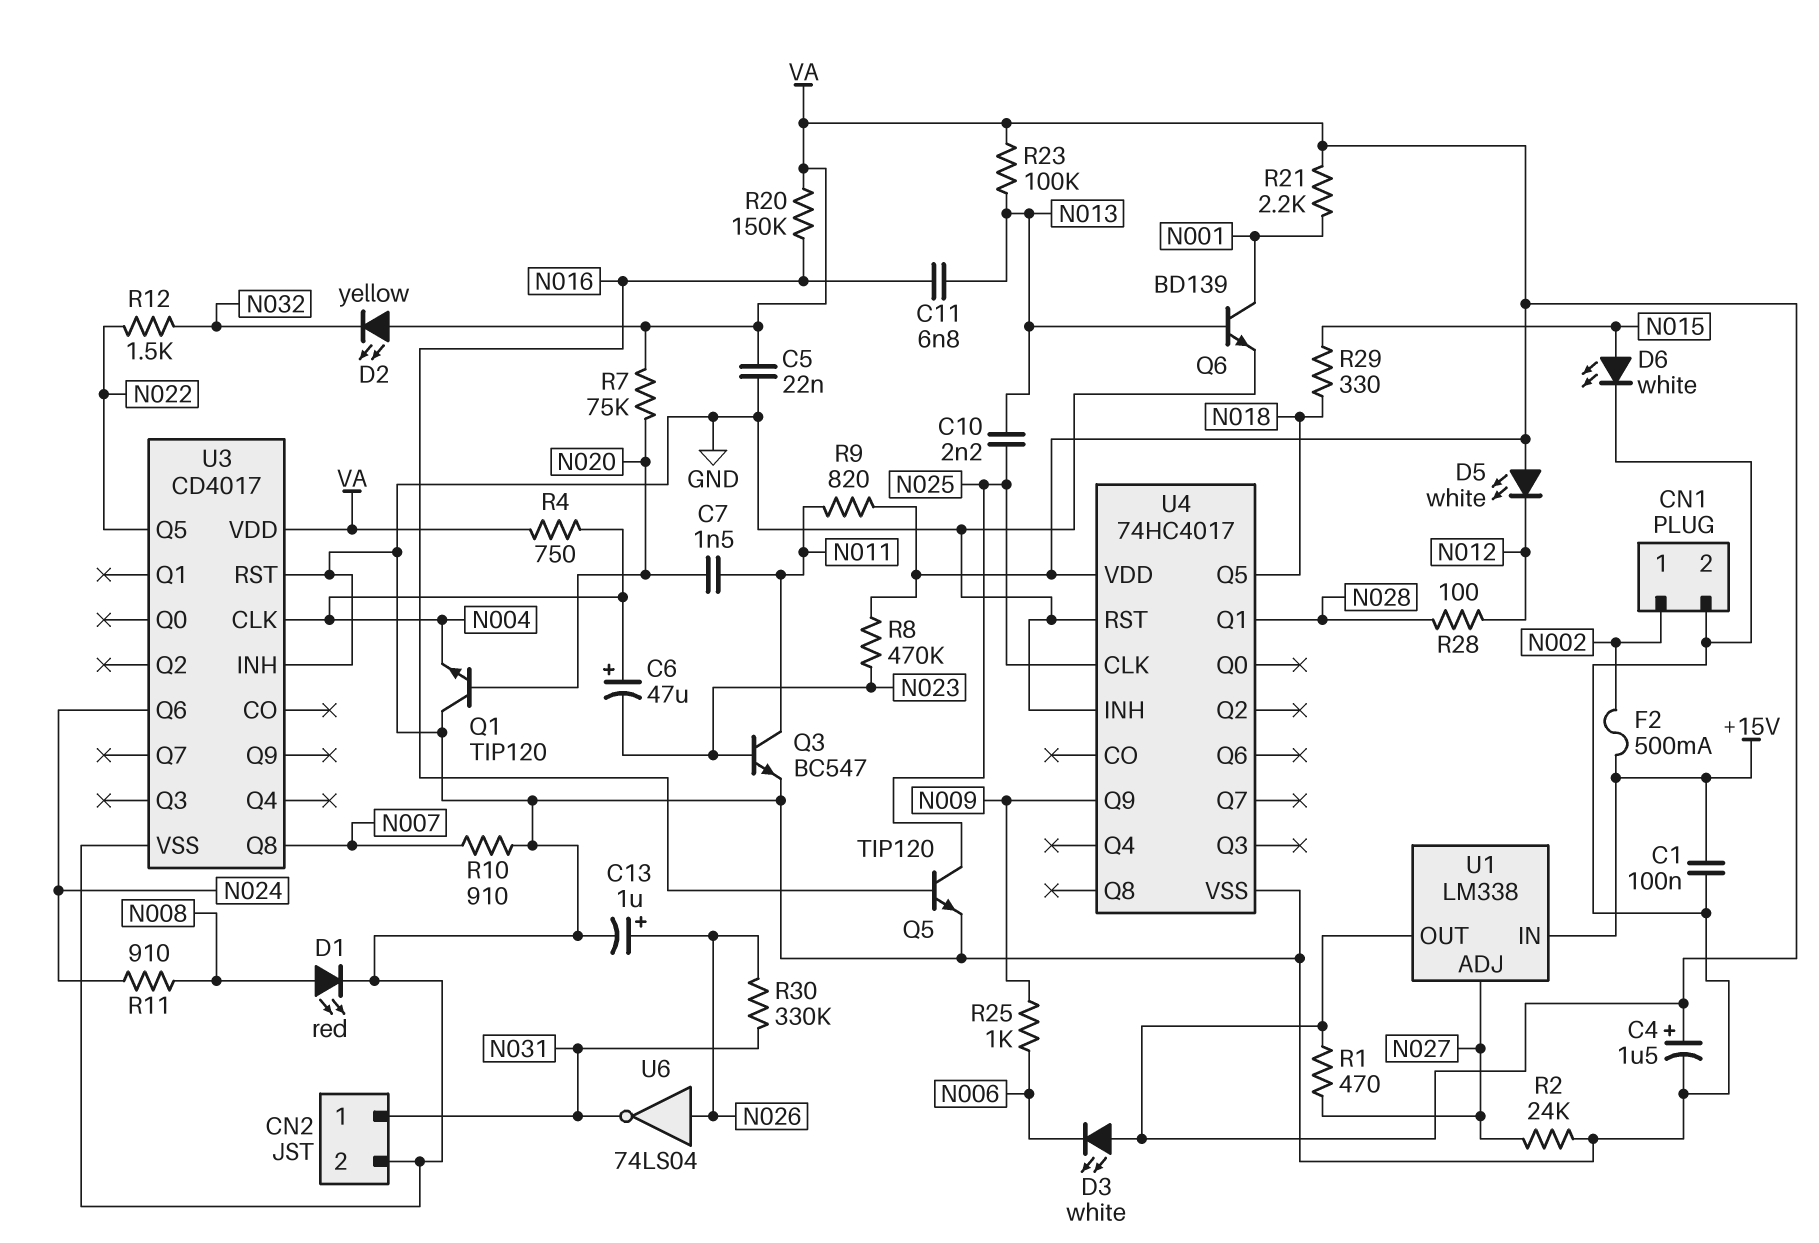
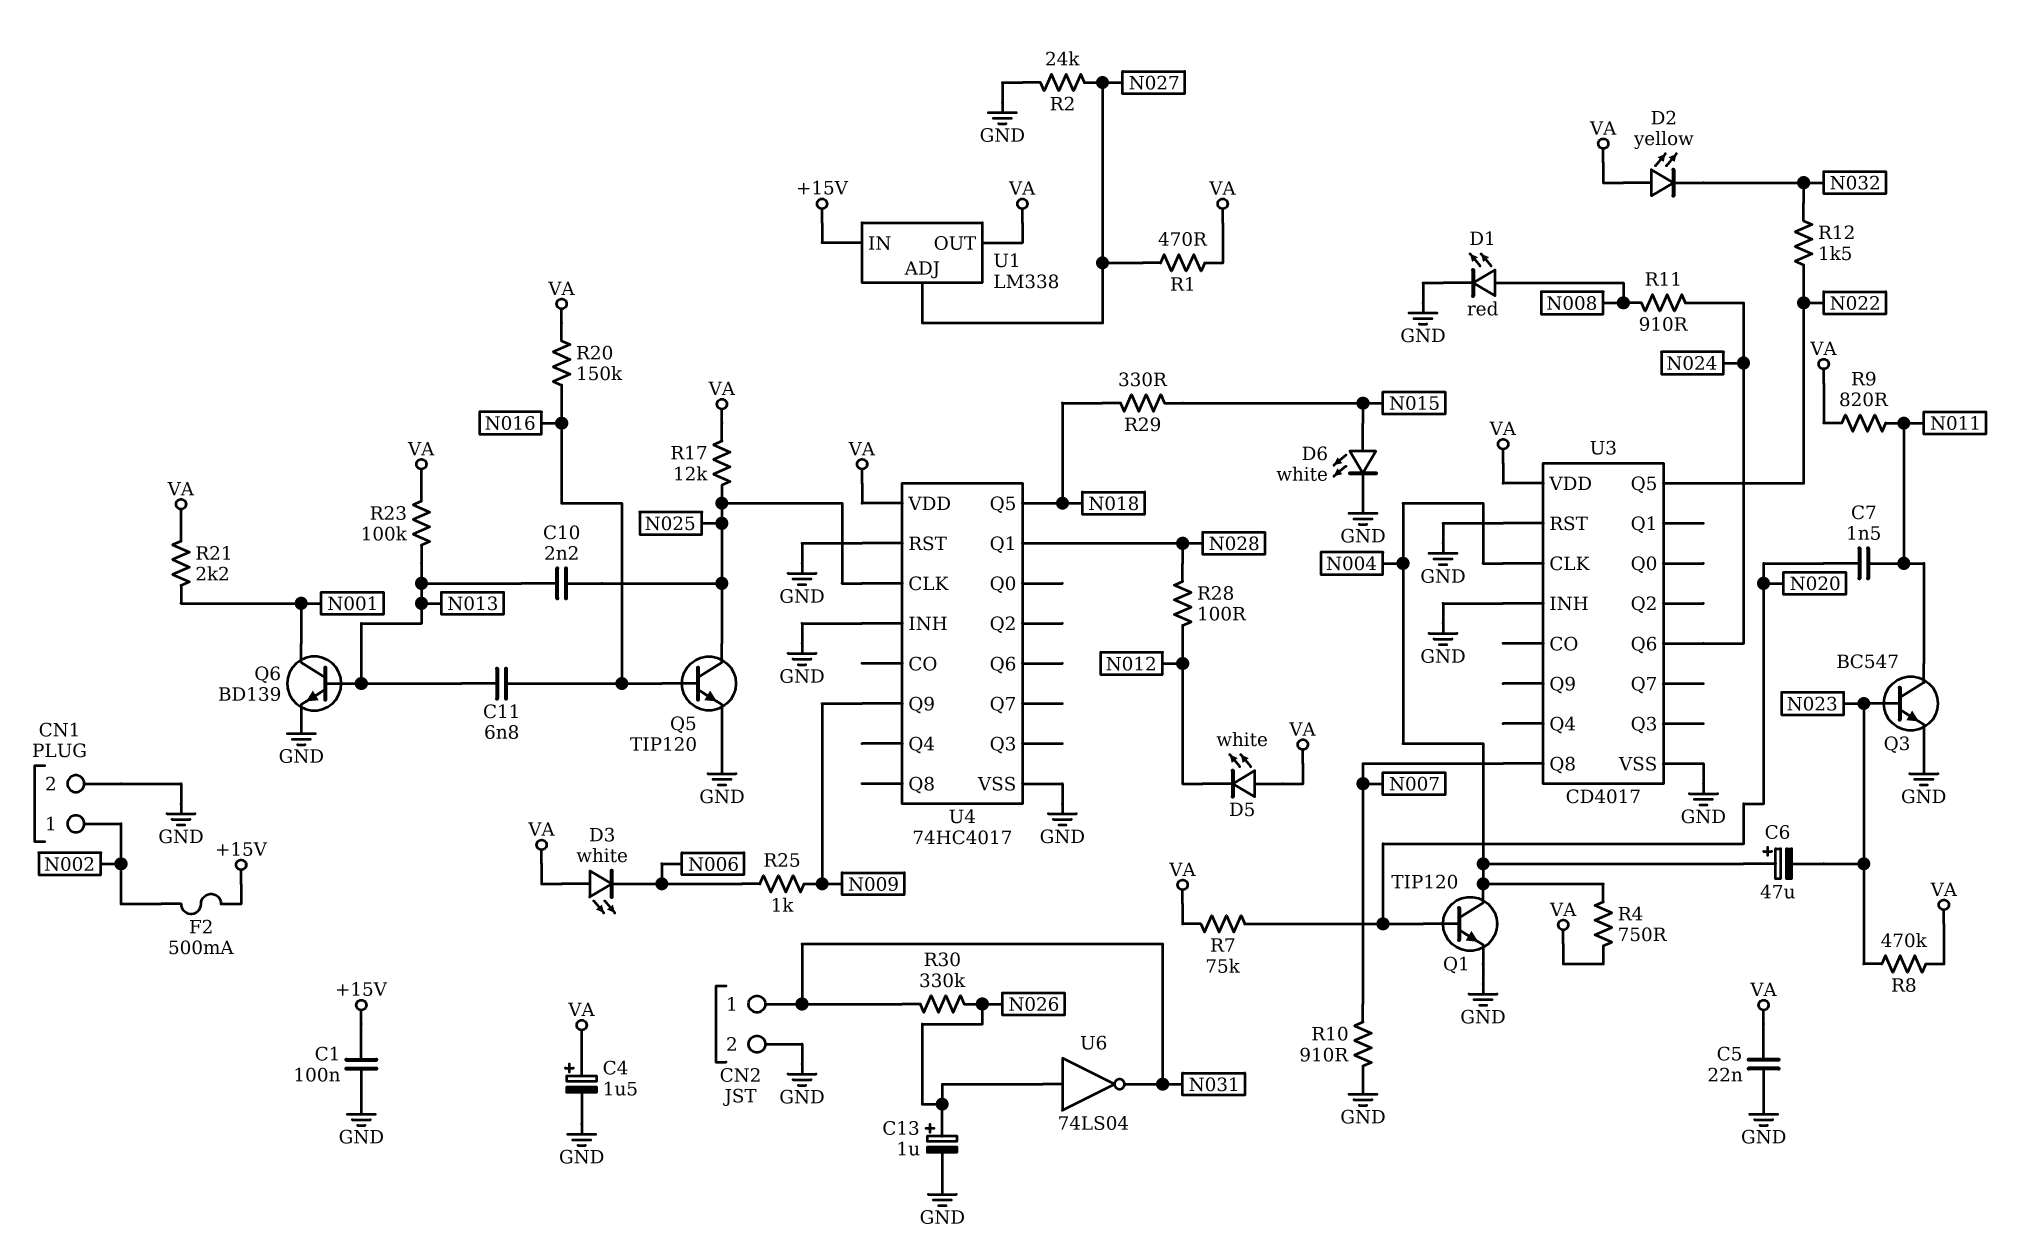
Q1: NPN TIP120 (B N020, C GND, E N004) -> NPN TIP120 (B N020, C N004, E GND)
R17: none -> 12k (N025, VA)

